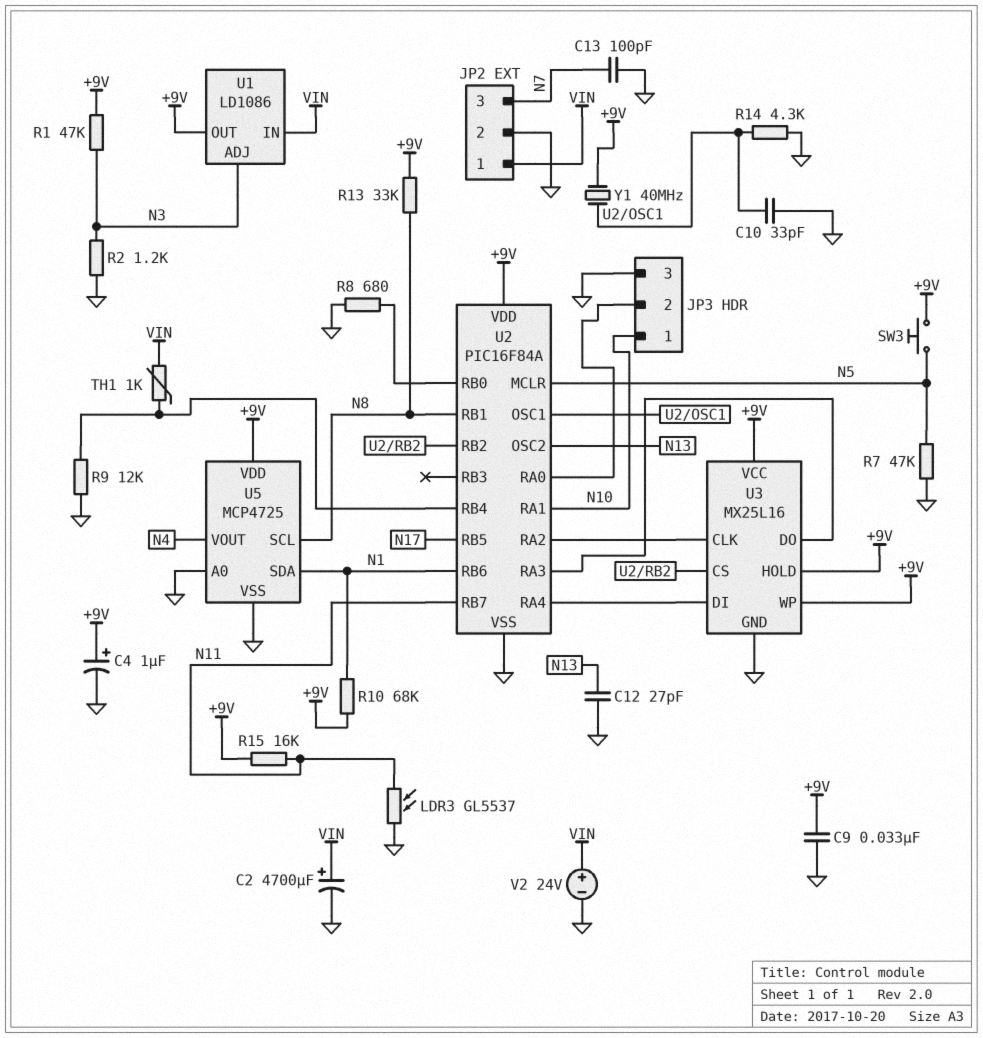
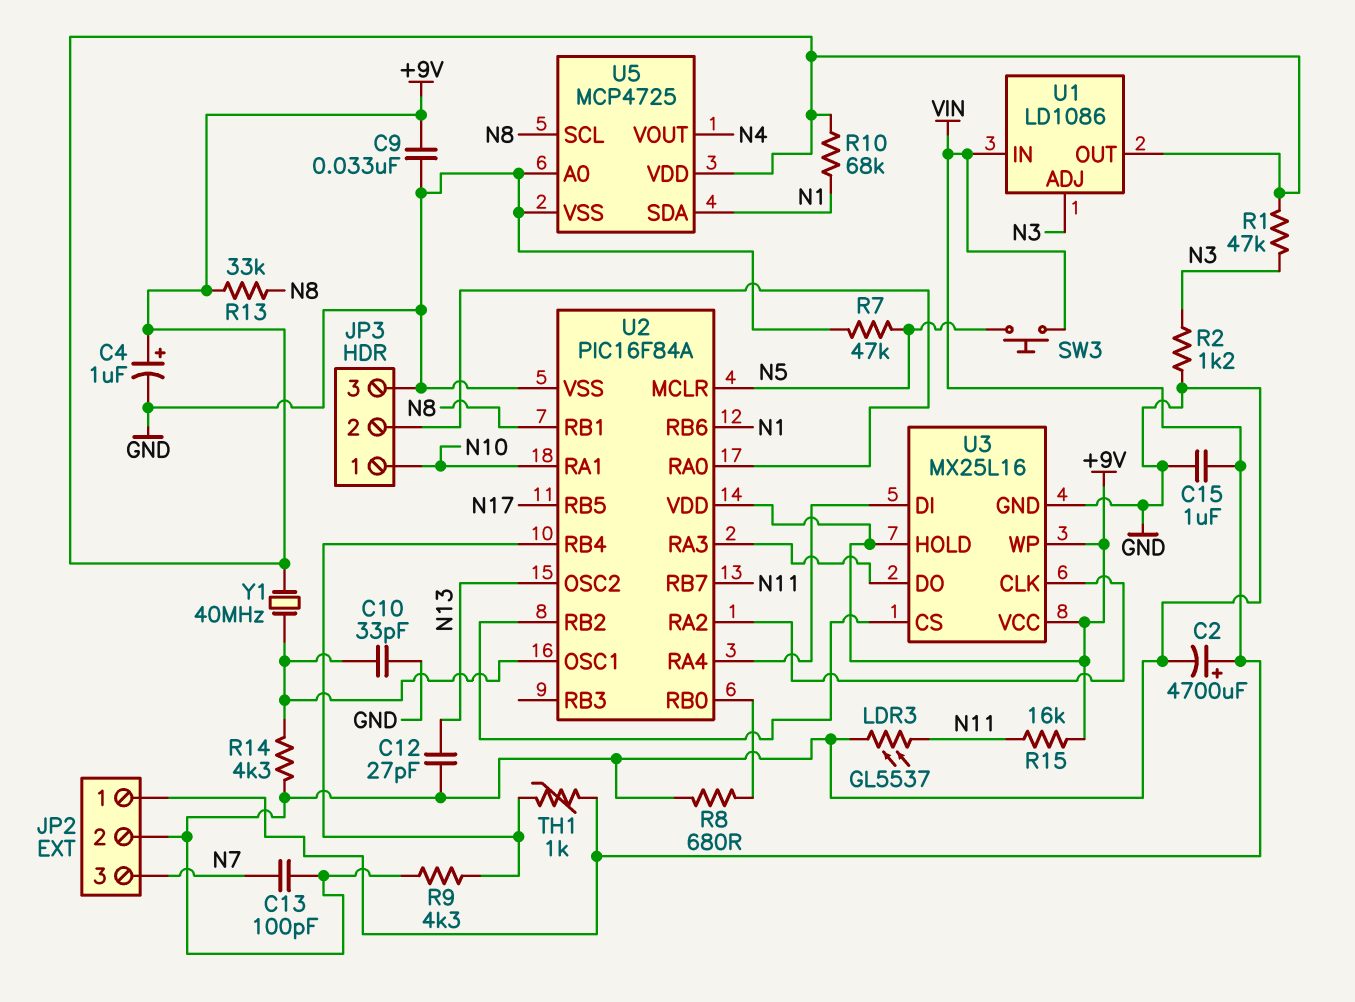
C15: none -> 1uF (GND, VIN)
R9: 12k (GND, U2/RB4) -> 4.3k (GND, U2/RB4)
SW3: button (+9V, N5) -> button (N5, VIN)
V2: 24V (plus VIN, minus GND) -> none

